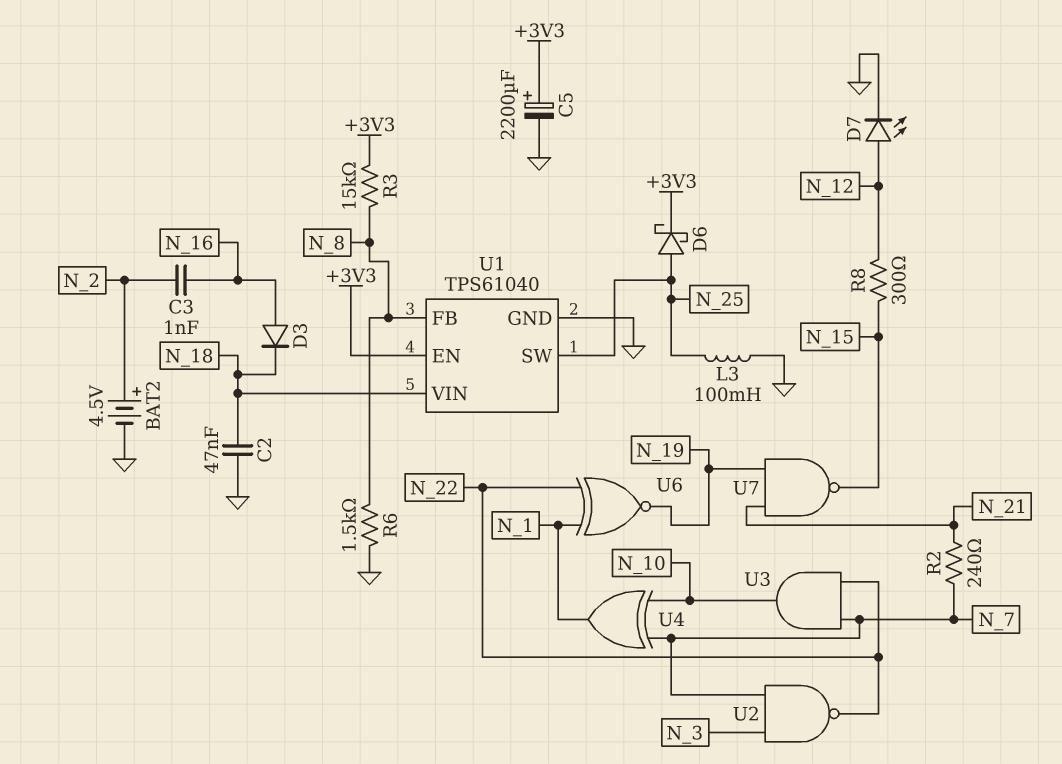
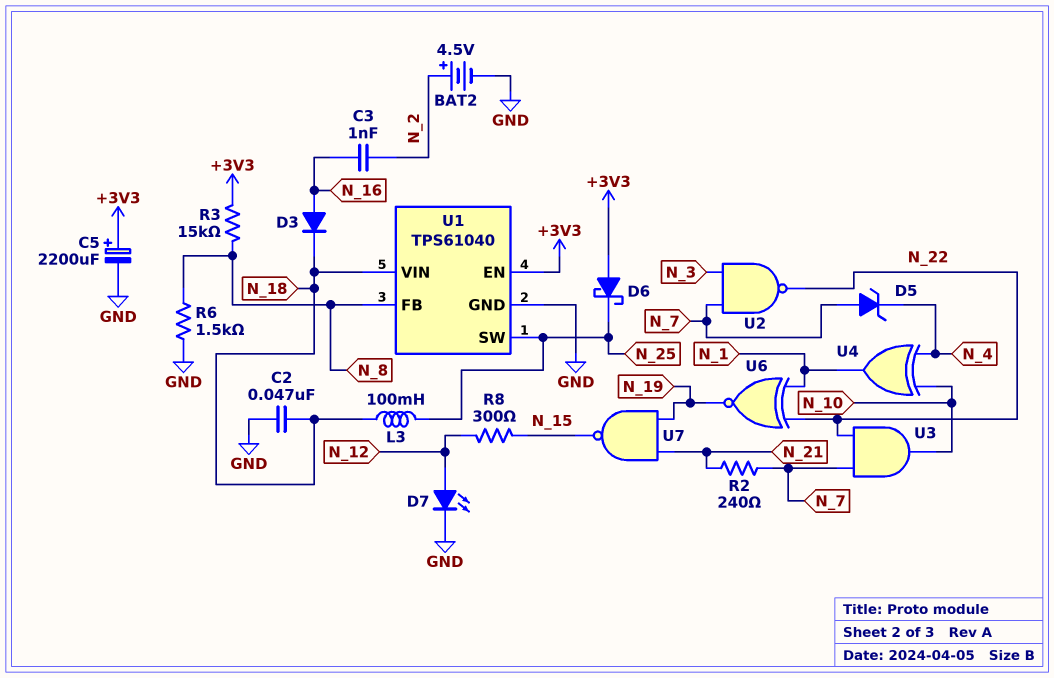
D5: none -> zener (A N_7, K N_4)
D6: schottky (A N_25, K +3V3) -> schottky (A +3V3, K N_25)
L3: 100mH (GND, N_25) -> 100mH (N_18, N_25)
U4: XOR (in N_7, in N_10, out N_1) -> XOR (in N_4, in N_10, out N_1)

